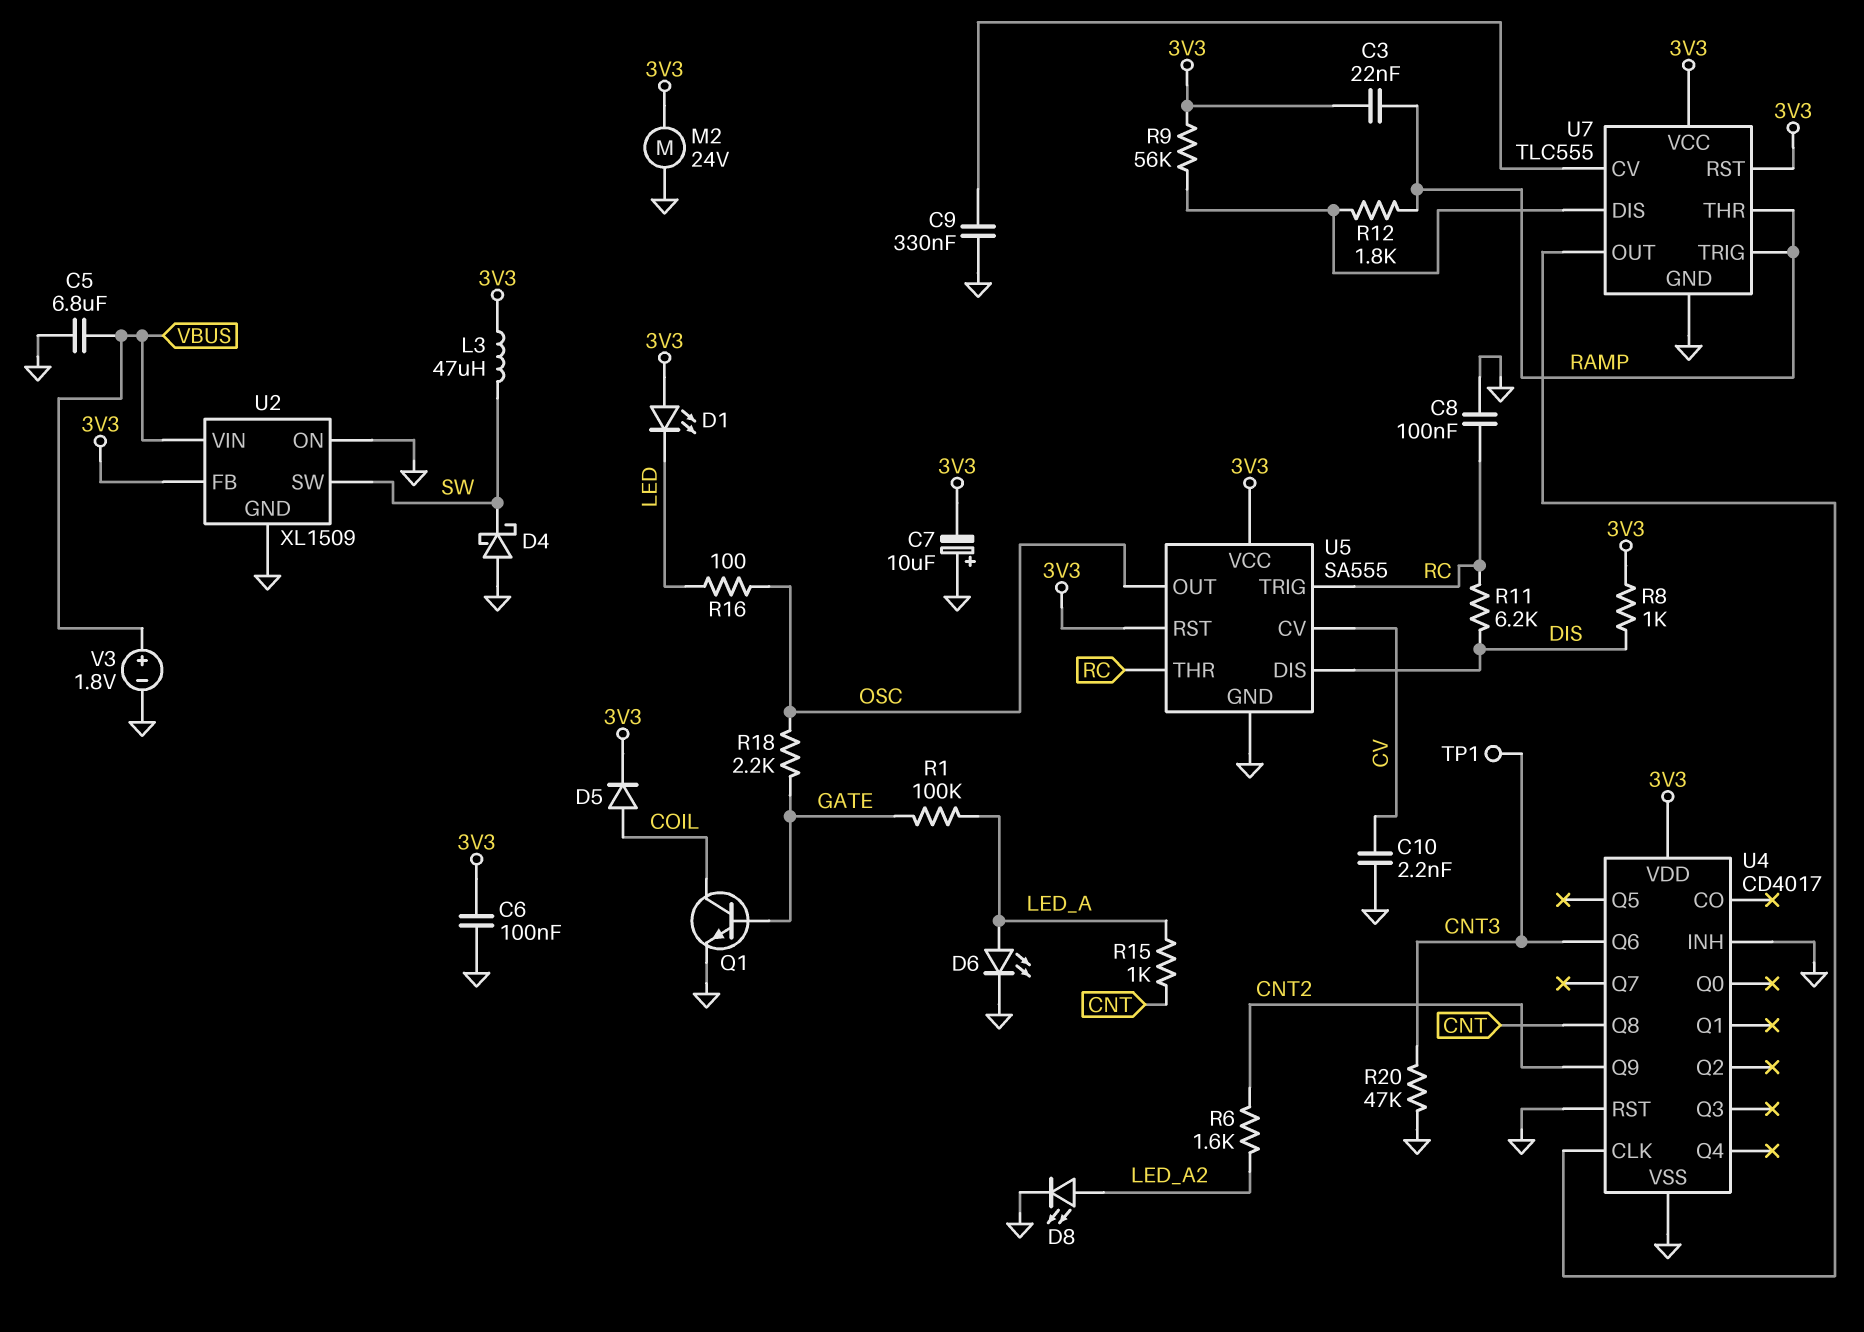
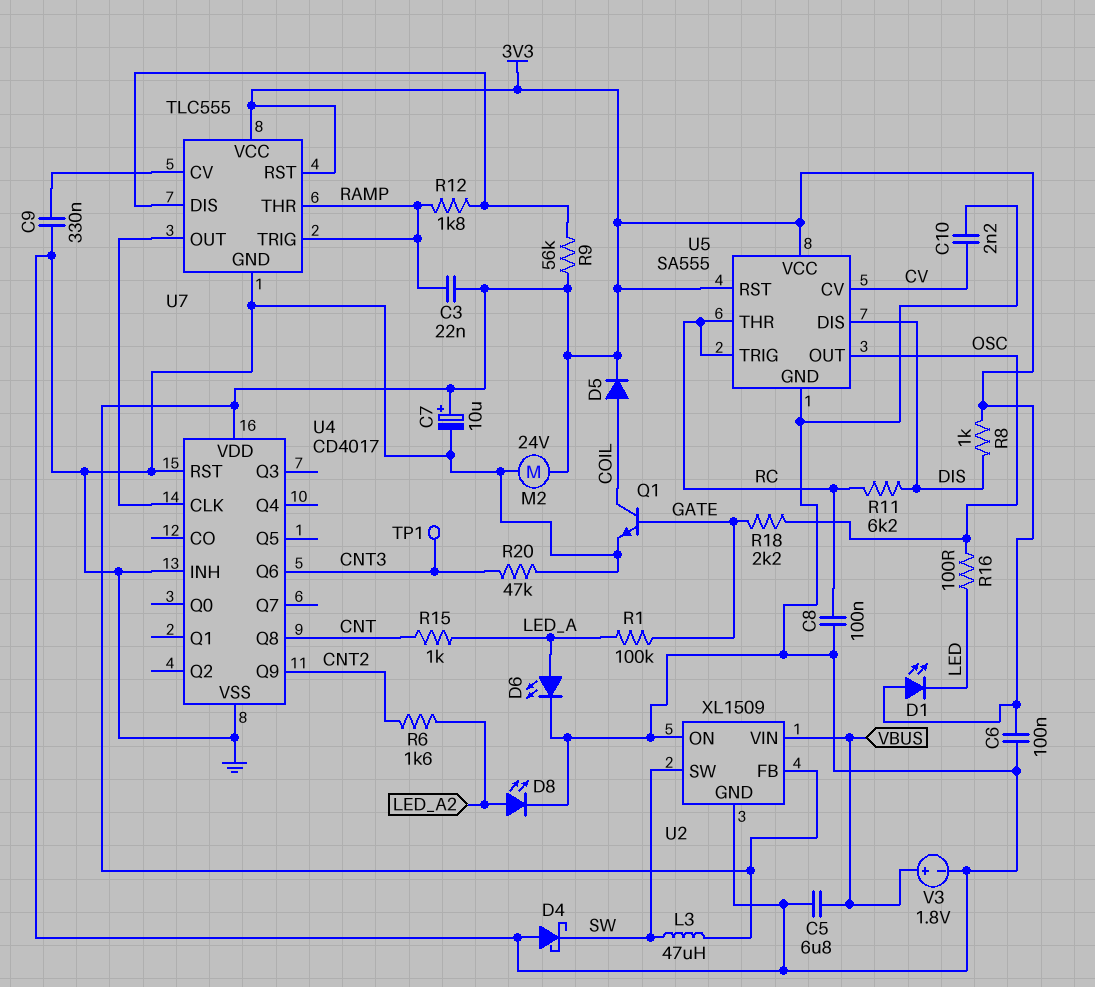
C7: 10uF (plus GND, minus 3V3) -> 10uF (plus 3V3, minus GND)

